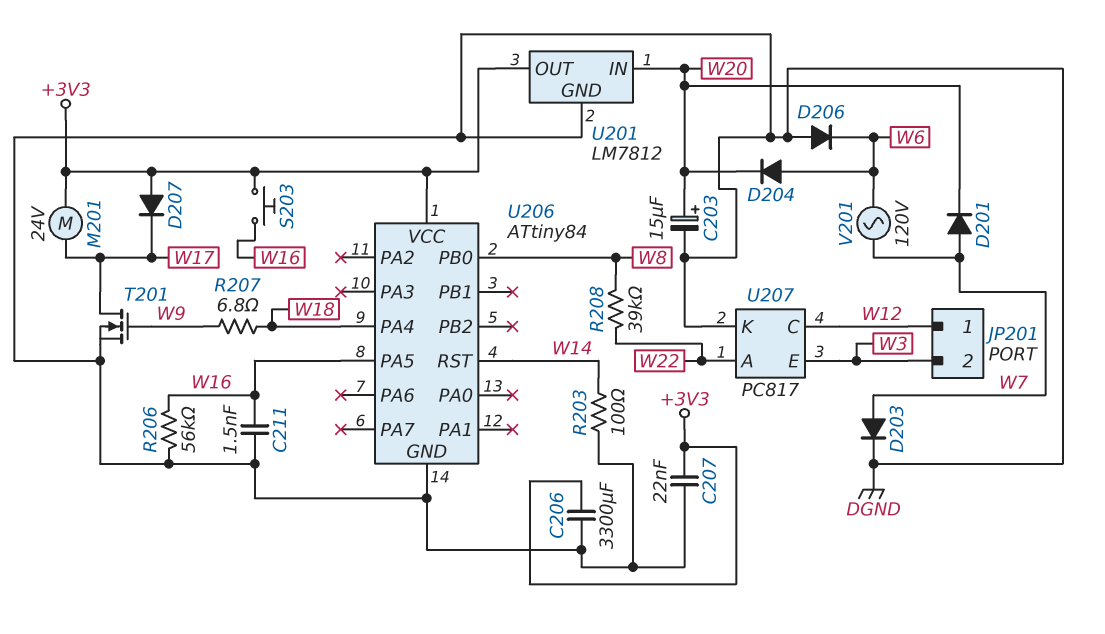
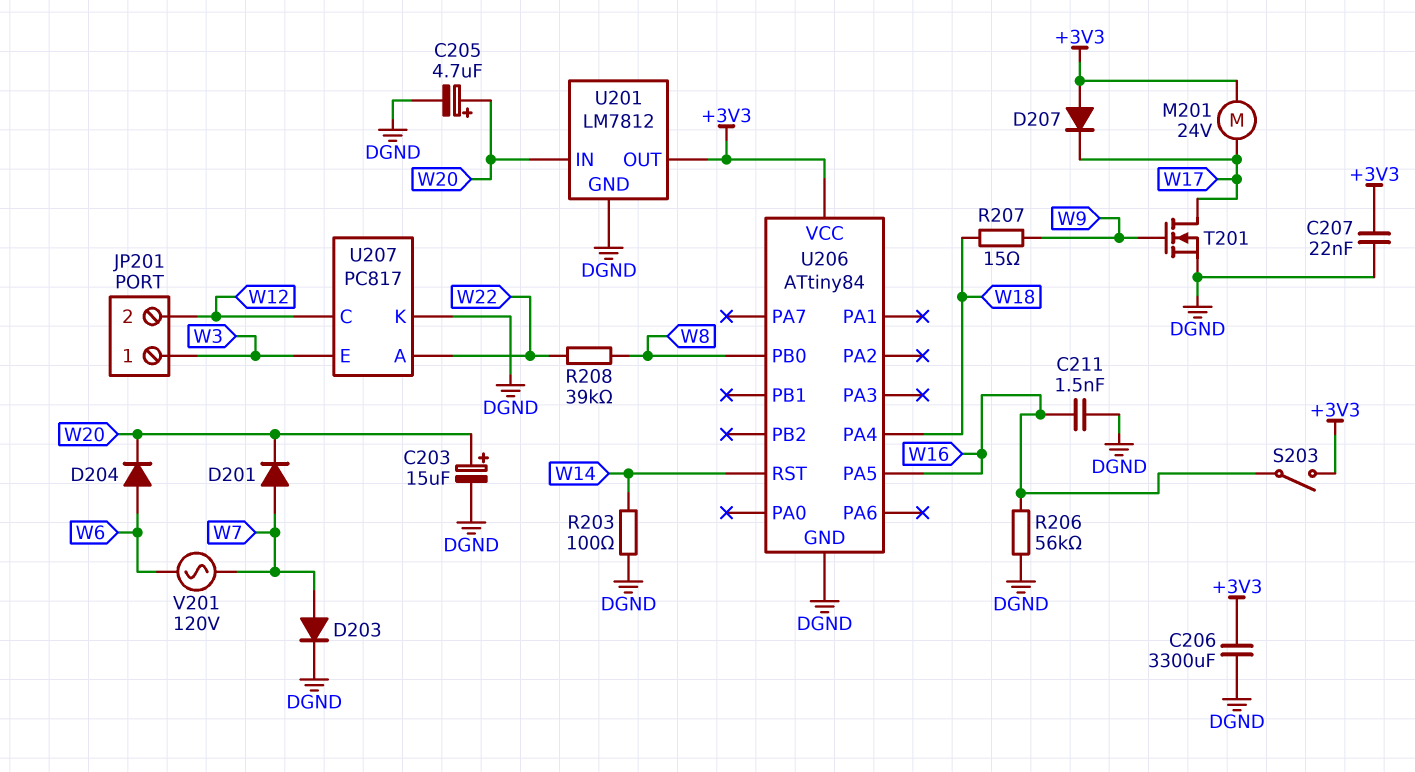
C205: none -> 4.7uF (plus W20, minus DGND)
D206: diode (A DGND, K W6) -> none
JP201 pin 1: W12 -> W3
JP201 pin 2: W3 -> W12
R207: 6.8 (W9, W18) -> 15 (W9, W18)
S203: button (+3V3, W16) -> switch (+3V3, W16)

